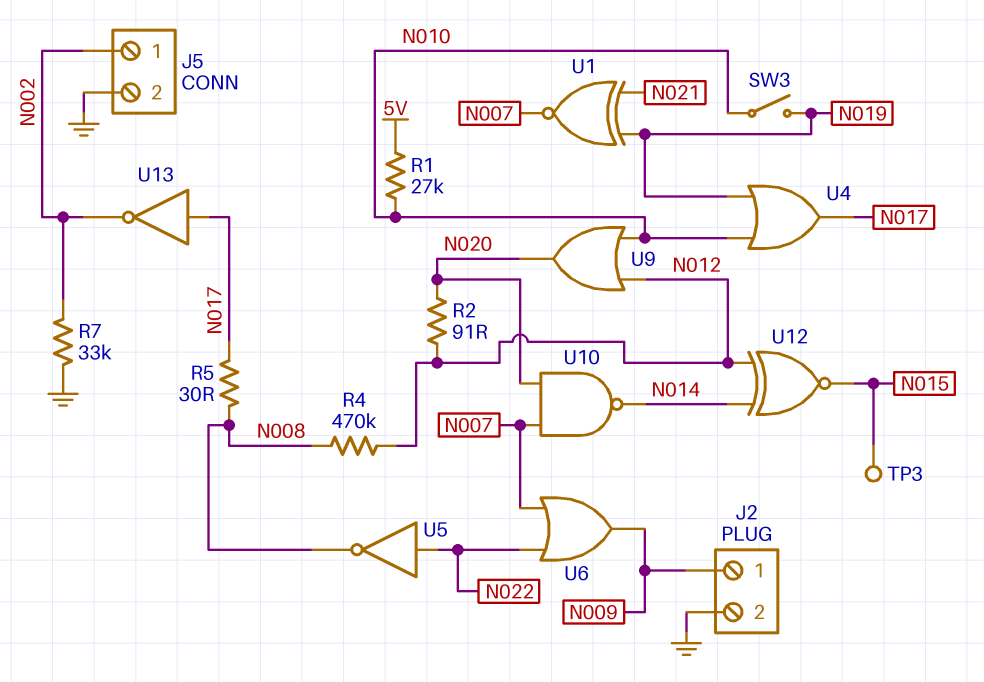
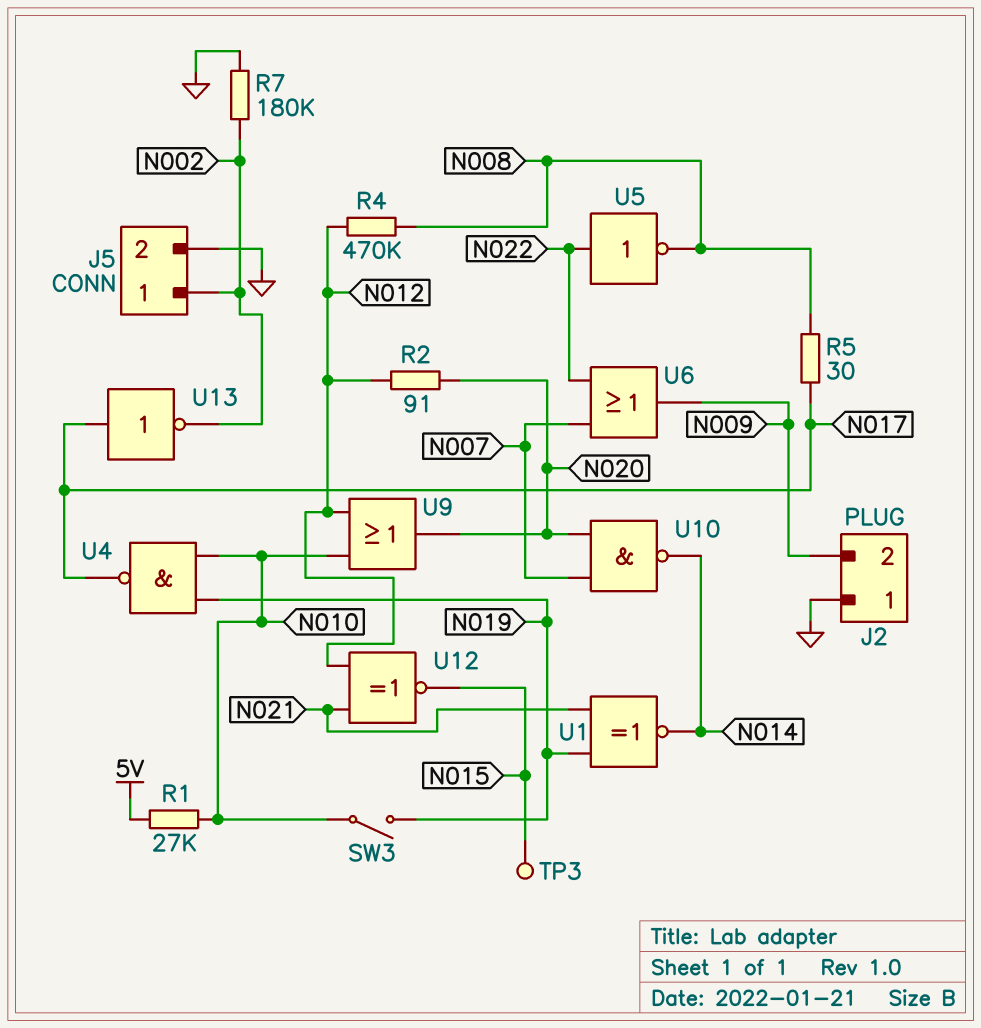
J2 pin 1: N009 -> GND
J2 pin 2: GND -> N009
R7: 33k (GND, N002) -> 180k (GND, N002)
U1: XNOR (in N019, in N021, out N007) -> XNOR (in N019, in N021, out N014)
U4: OR (in N010, in N019, out N017) -> NAND (in N010, in N019, out N017)
U12: XNOR (in N012, in N014, out N015) -> XNOR (in N012, in N021, out N015)

